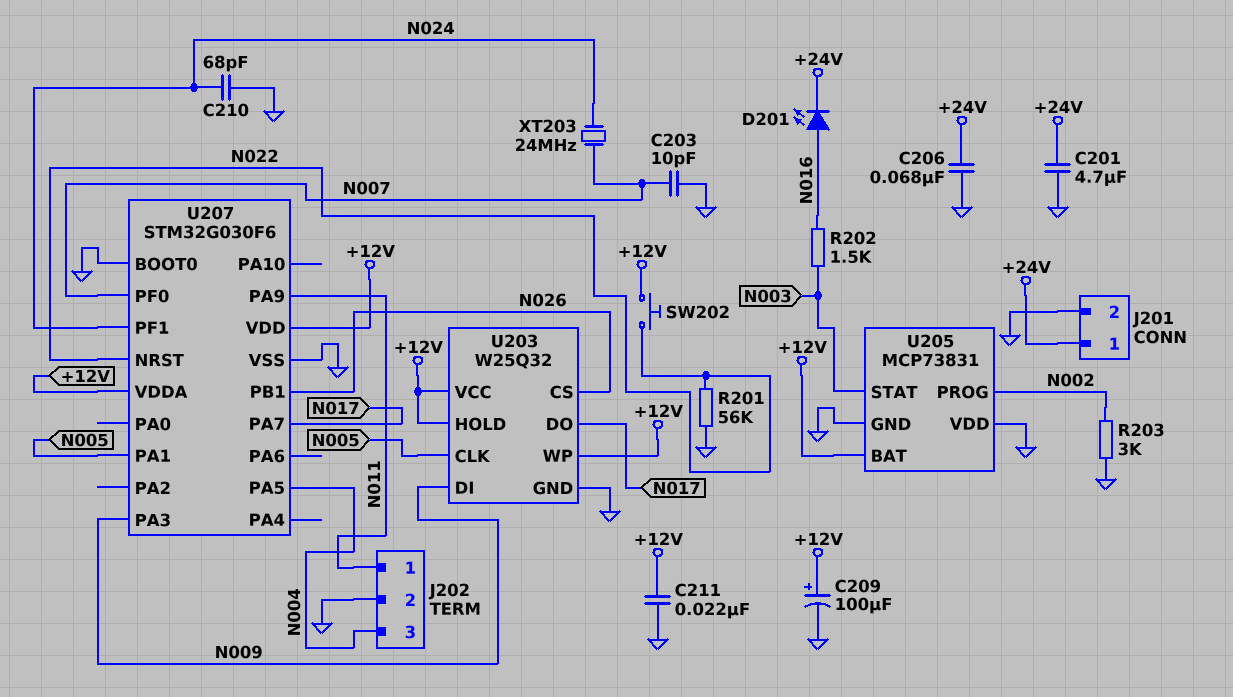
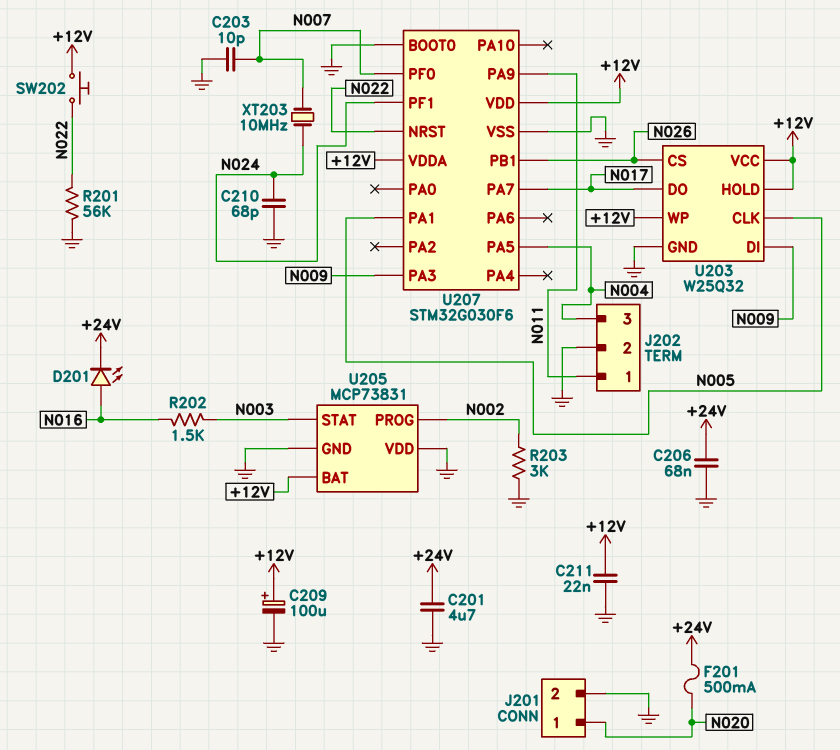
F201: none -> 500mA (+24V, N020)
J201 pin 1: +24V -> N020
XT203: 24MHz (N007, N024) -> 10MHz (N007, N024)

